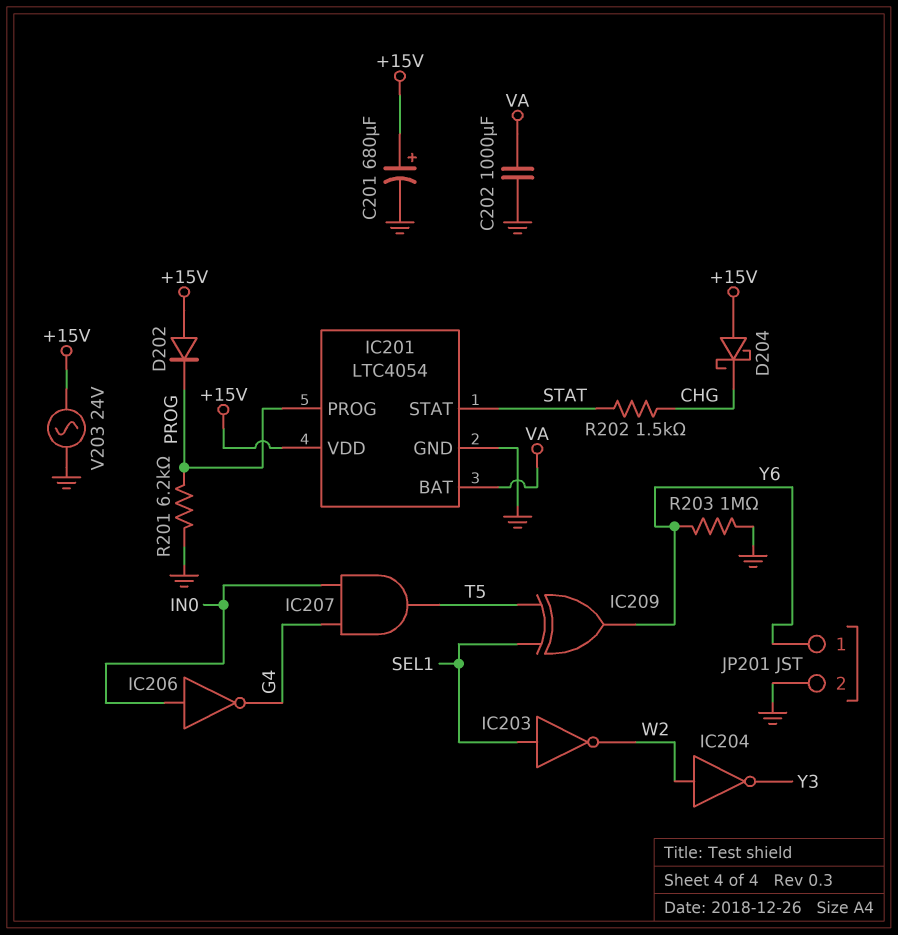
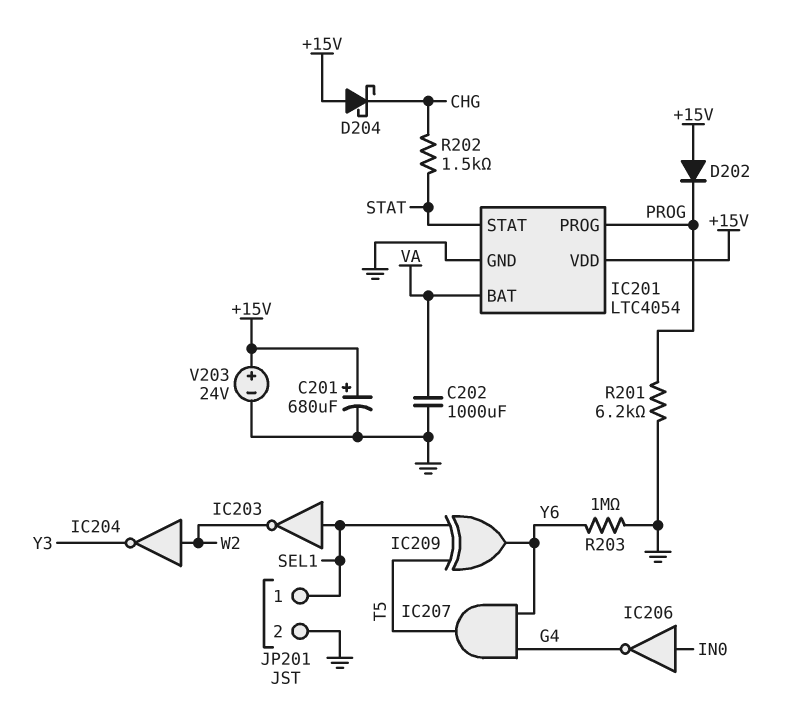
IC207: AND (in G4, in IN0, out T5) -> AND (in G4, in Y6, out T5)
JP201 pin 1: Y6 -> SEL1
V203: AC 24V (+15V, GND) -> 24V (plus +15V, minus GND)

